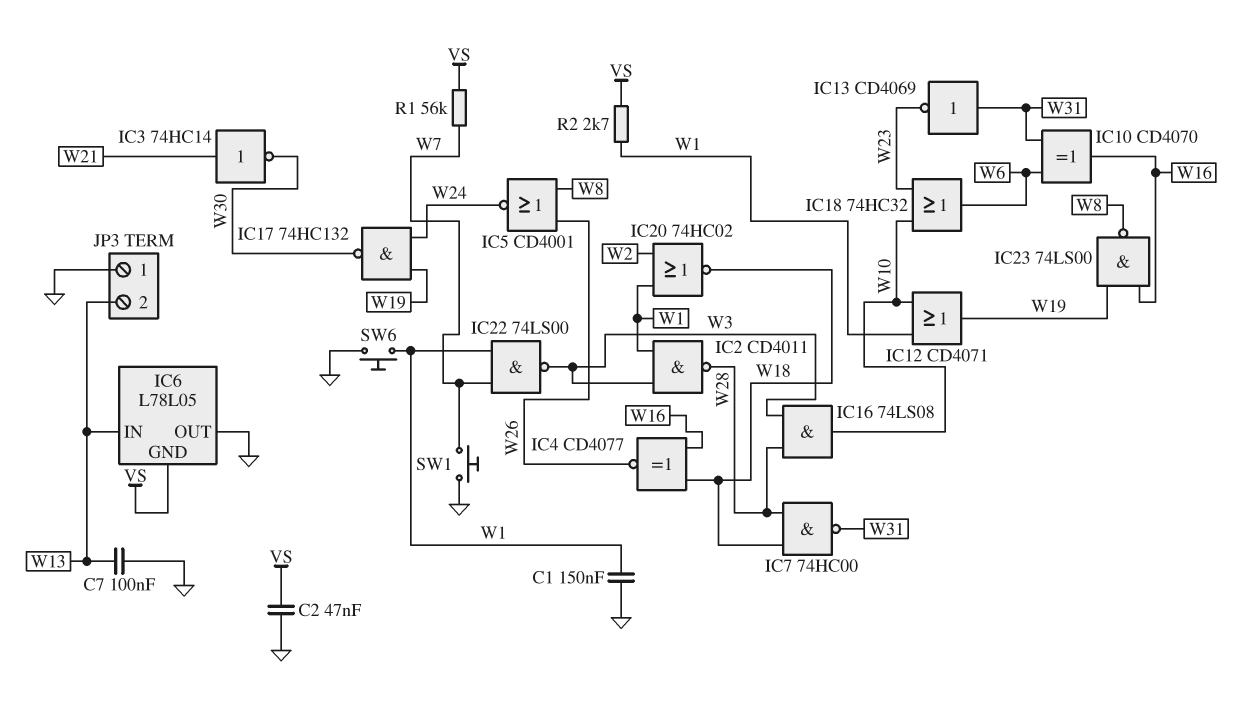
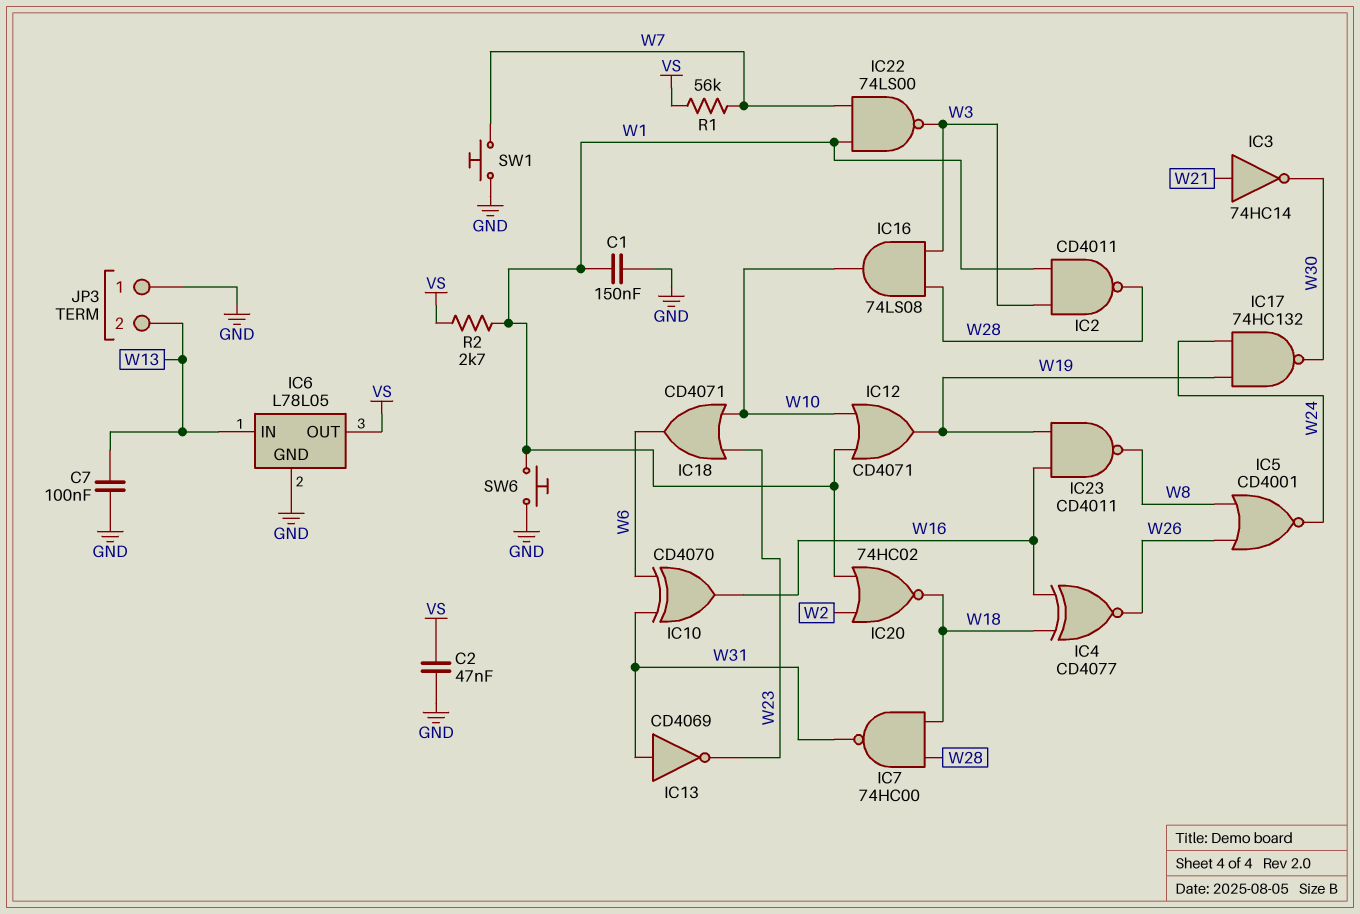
IC6 pin GND: VS -> GND
IC6 pin OUT: GND -> VS
IC18: OR 74HC32 (in W10, in W23, out W6) -> OR CD4071 (in W10, in W23, out W6)
IC23: NAND 74LS00 (in W16, in W19, out W8) -> NAND CD4011 (in W16, in W19, out W8)

